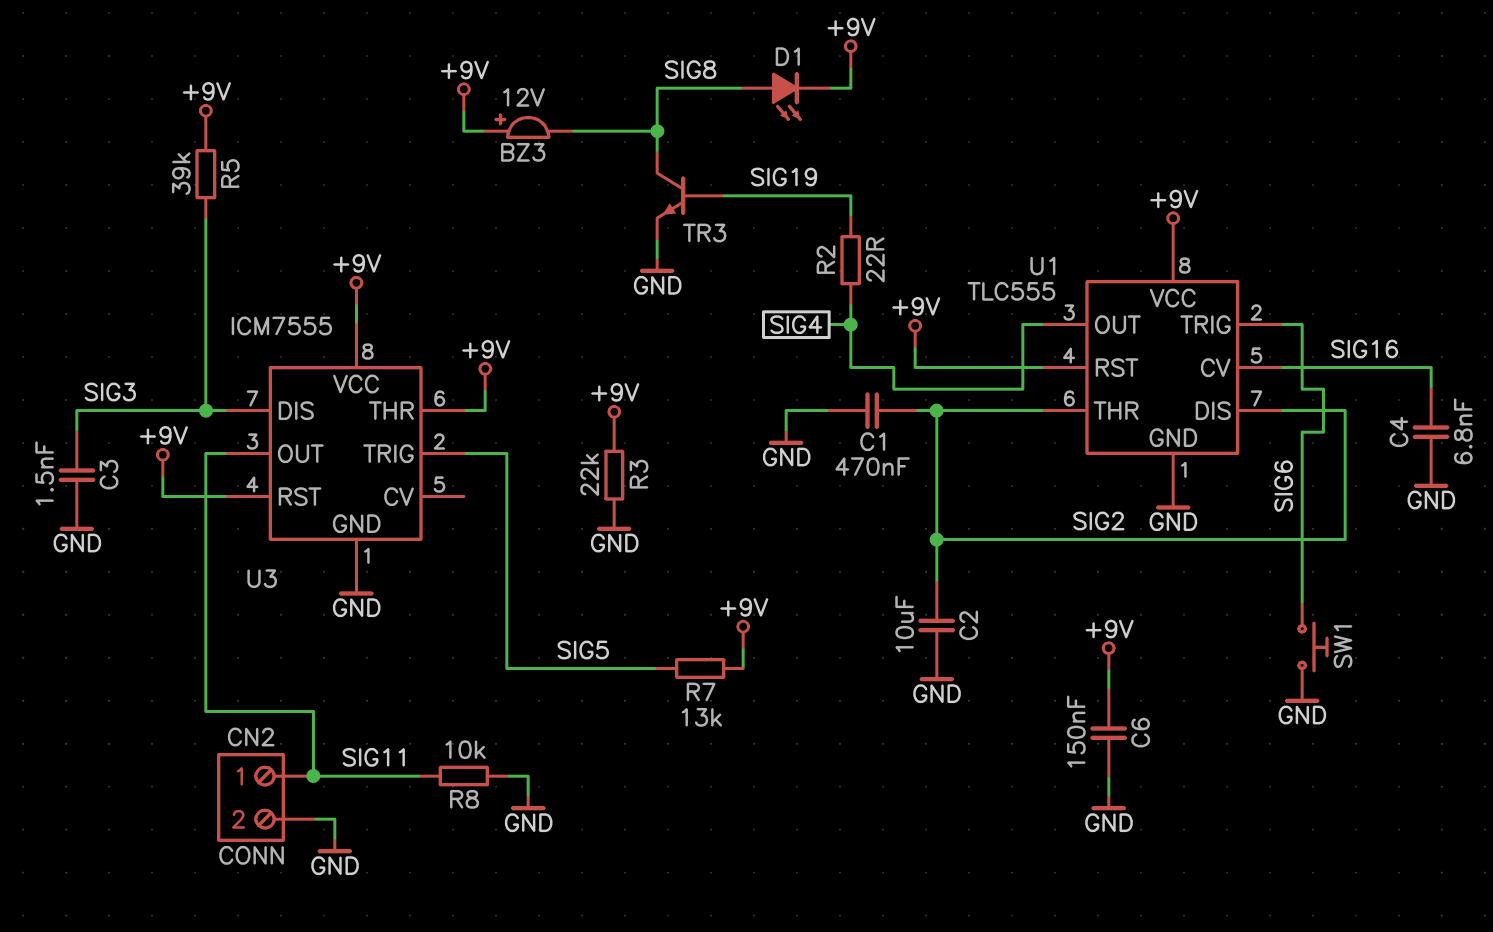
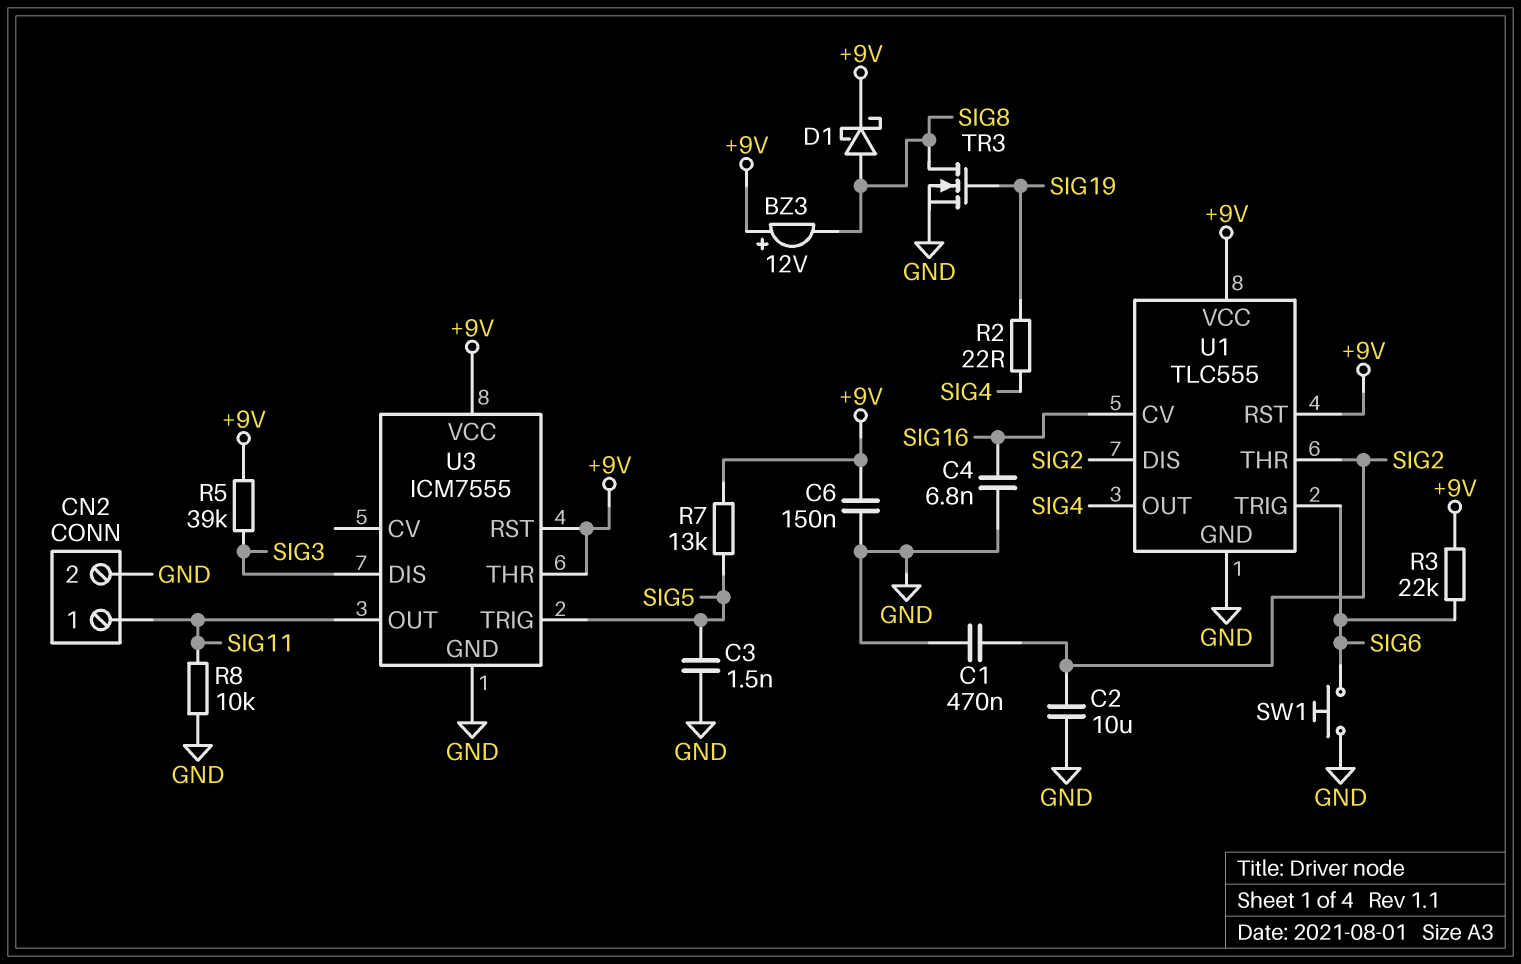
C3: 1.5nF (GND, SIG3) -> 1.5nF (GND, SIG5)
D1: LED (A SIG8, K +9V) -> schottky (A SIG8, K +9V)
R3: 22k (+9V, GND) -> 22k (+9V, SIG6)
TR3: NPN (B SIG19, C SIG8, E GND) -> NMOS (G SIG19, D SIG8, S GND)

